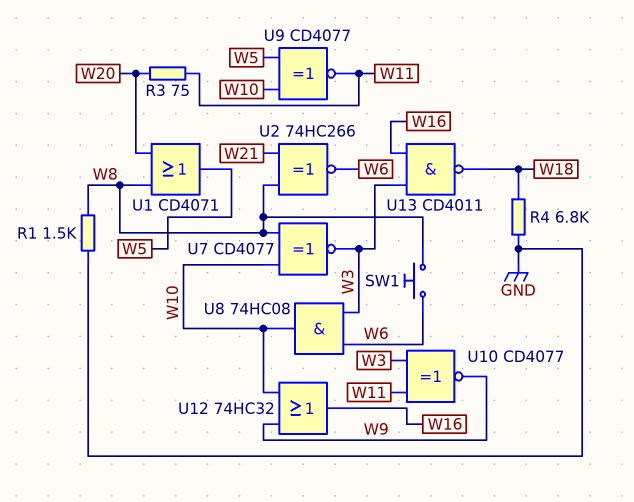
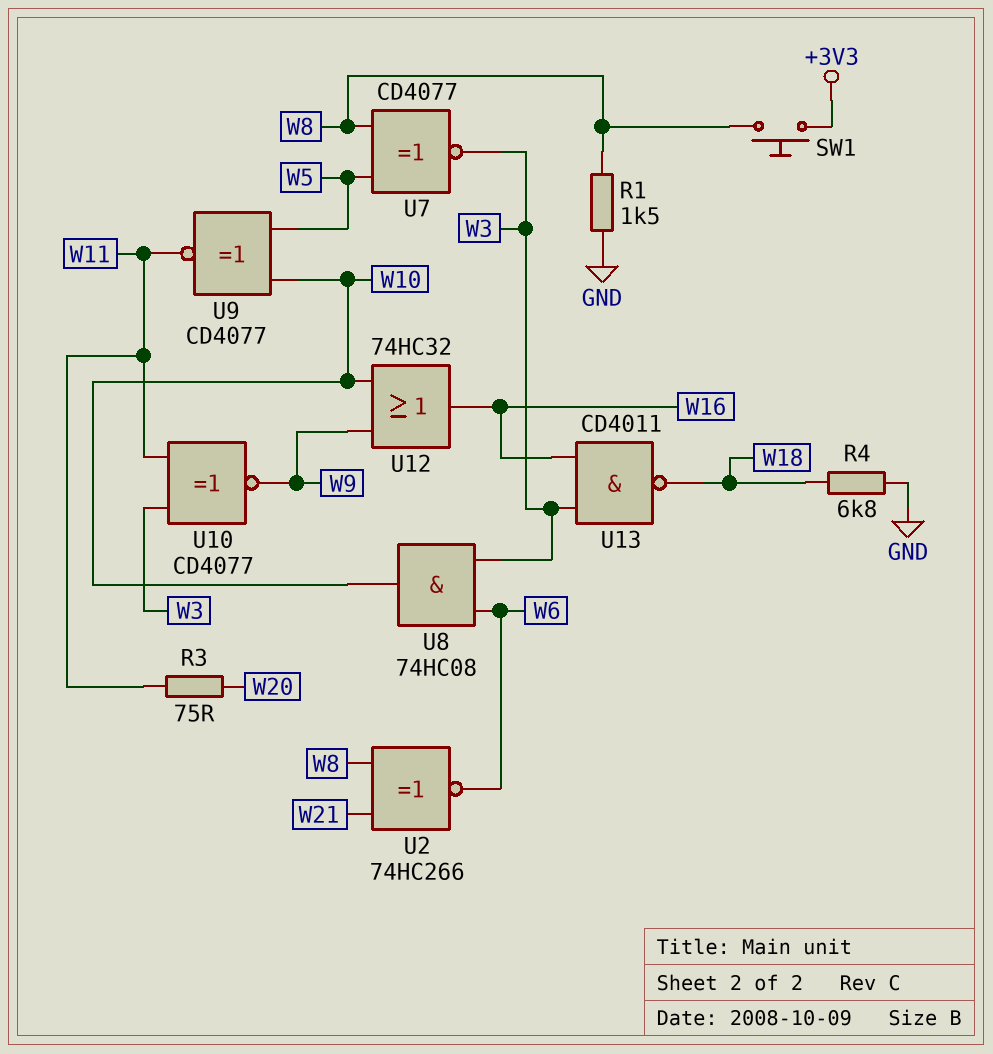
SW1: button (W6, W8) -> button (+3V3, W8)
U1: OR CD4071 (in W8, in W20, out W5) -> none
U7: XNOR CD4077 (in W8, in W10, out W3) -> XNOR CD4077 (in W5, in W8, out W3)

